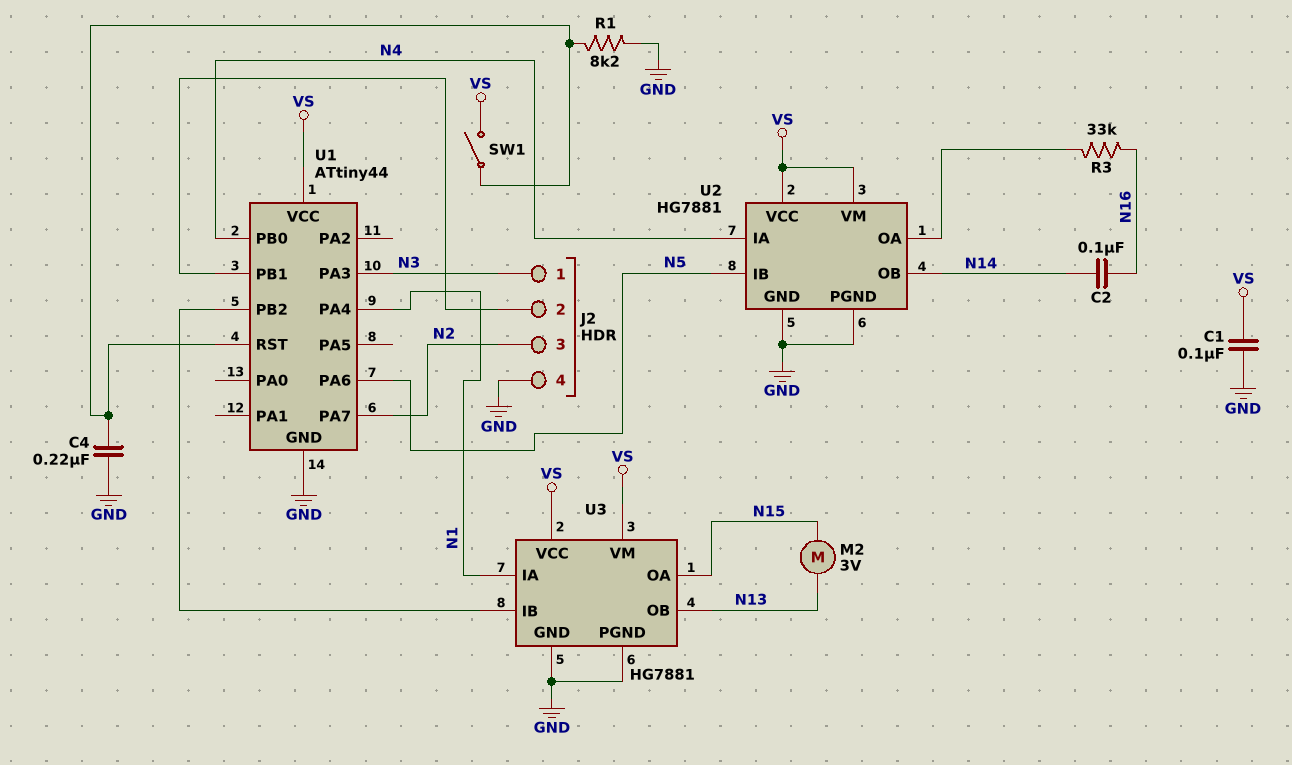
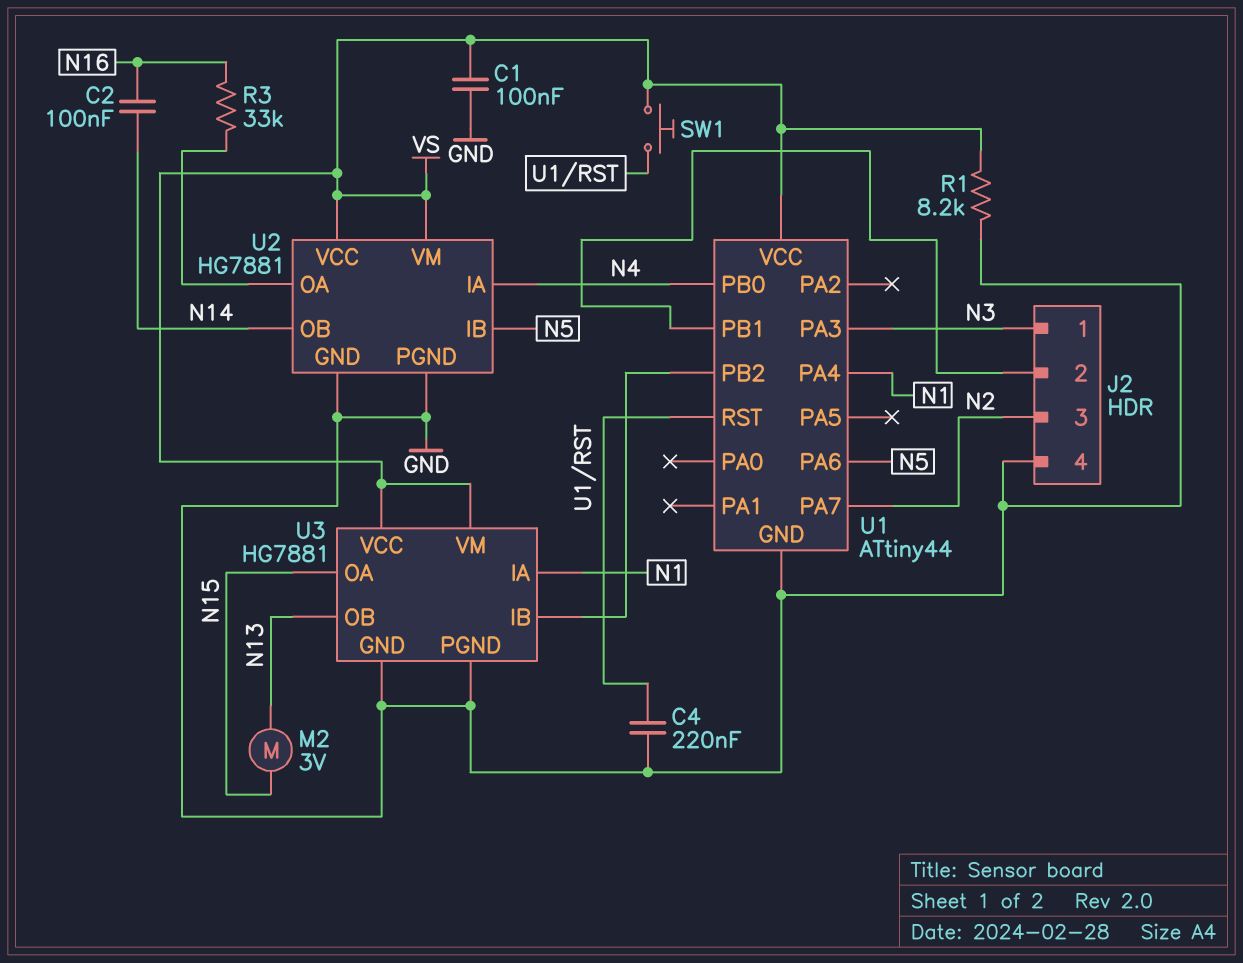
R1: 8.2k (GND, U1/RST) -> 8.2k (GND, VS)
SW1: switch (U1/RST, VS) -> button (U1/RST, VS)

